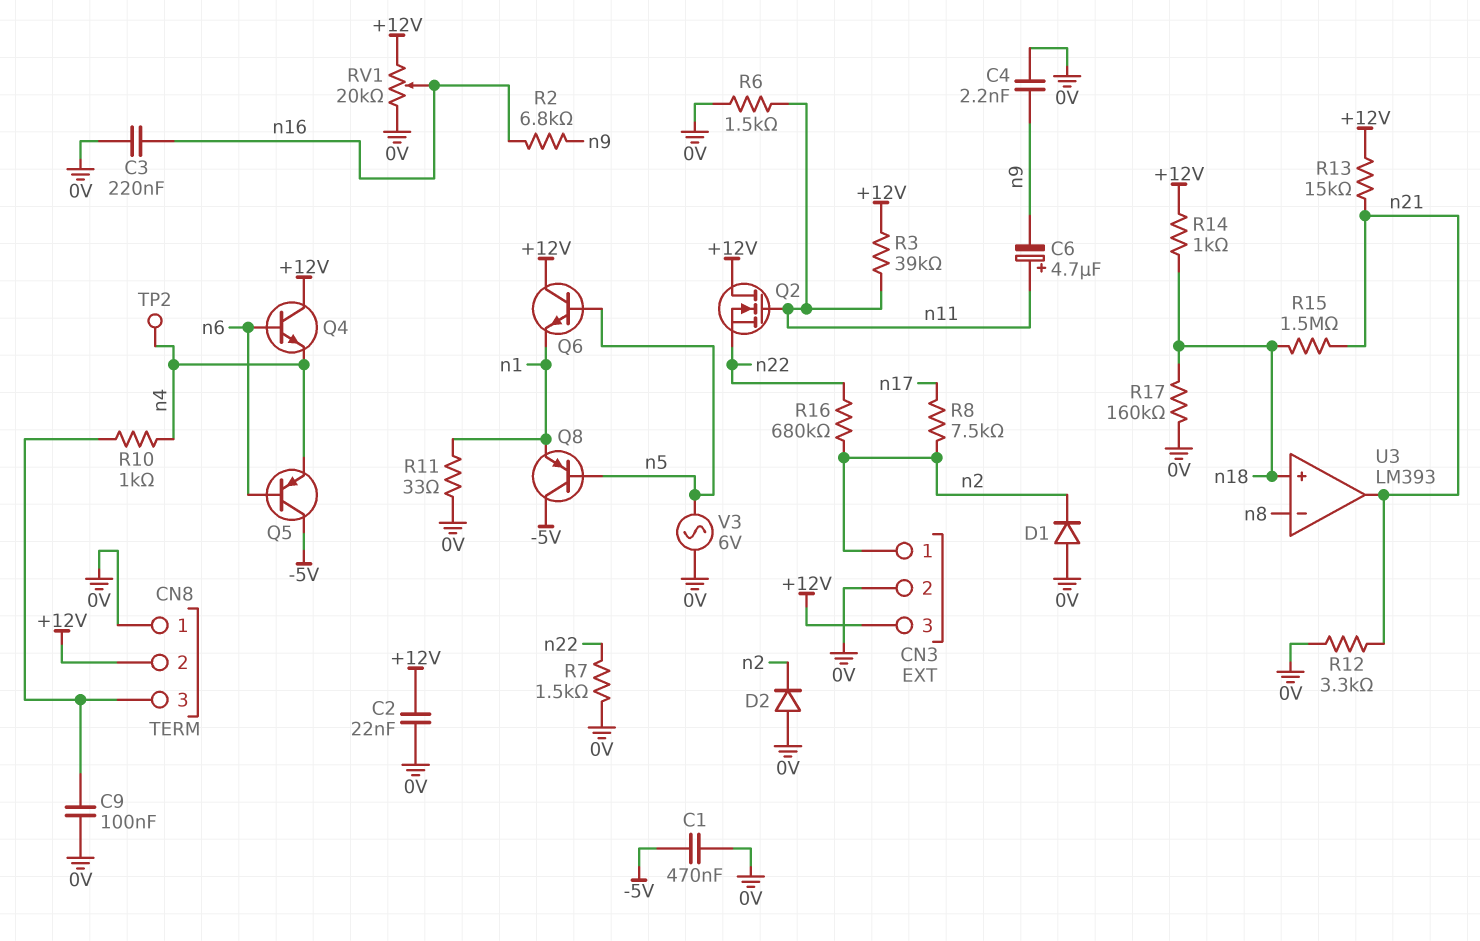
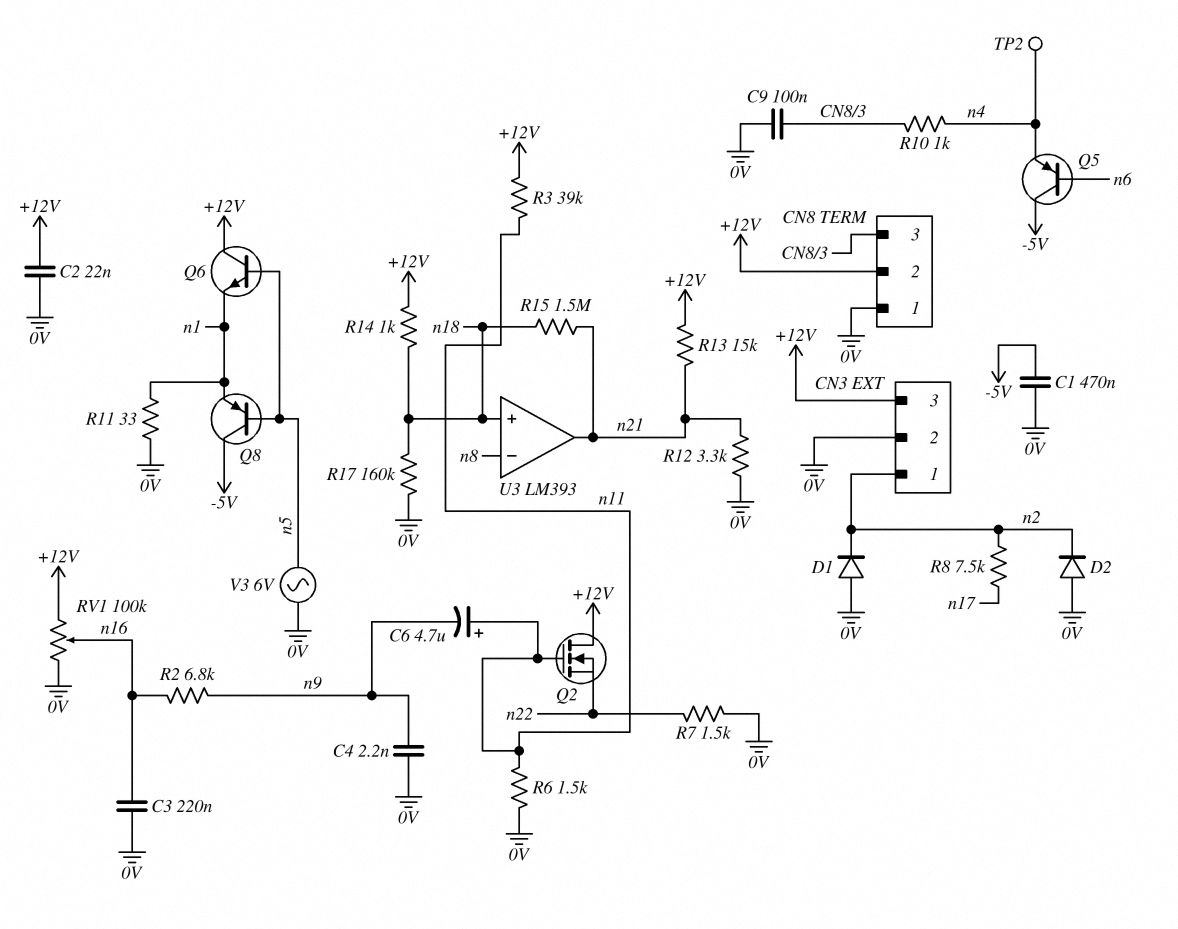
Q4: NPN (B n6, C +12V, E n4) -> none
R16: 680k (n2, n22) -> none
RV1: 20k (+12V, 0V, wiper n16) -> 100k (+12V, 0V, wiper n16)

